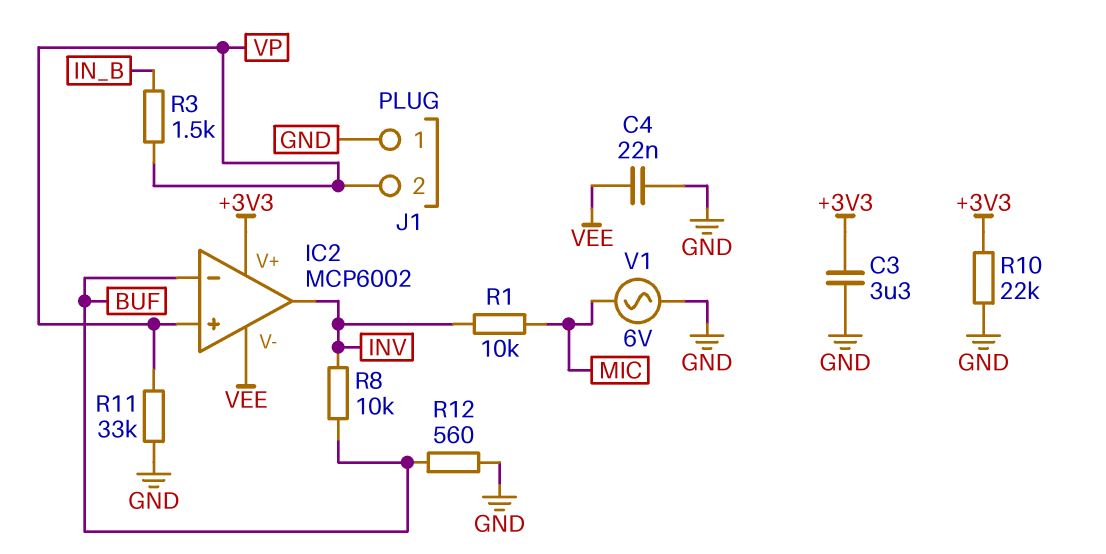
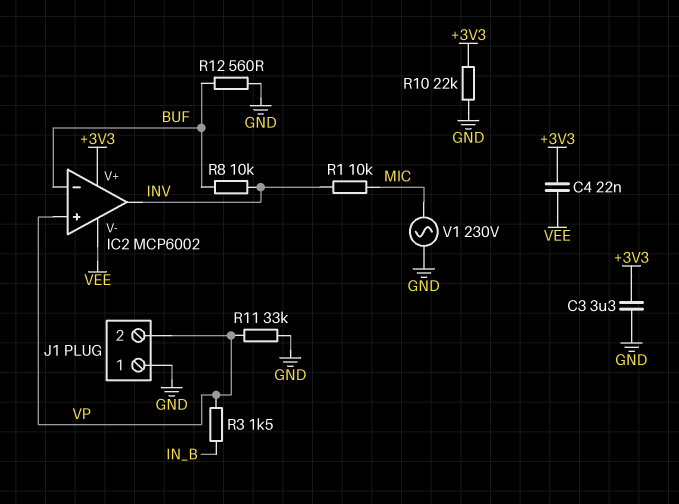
C4: 22nF (GND, VEE) -> 22nF (+3V3, VEE)
V1: AC 6V (GND, MIC) -> AC 230V (GND, MIC)

